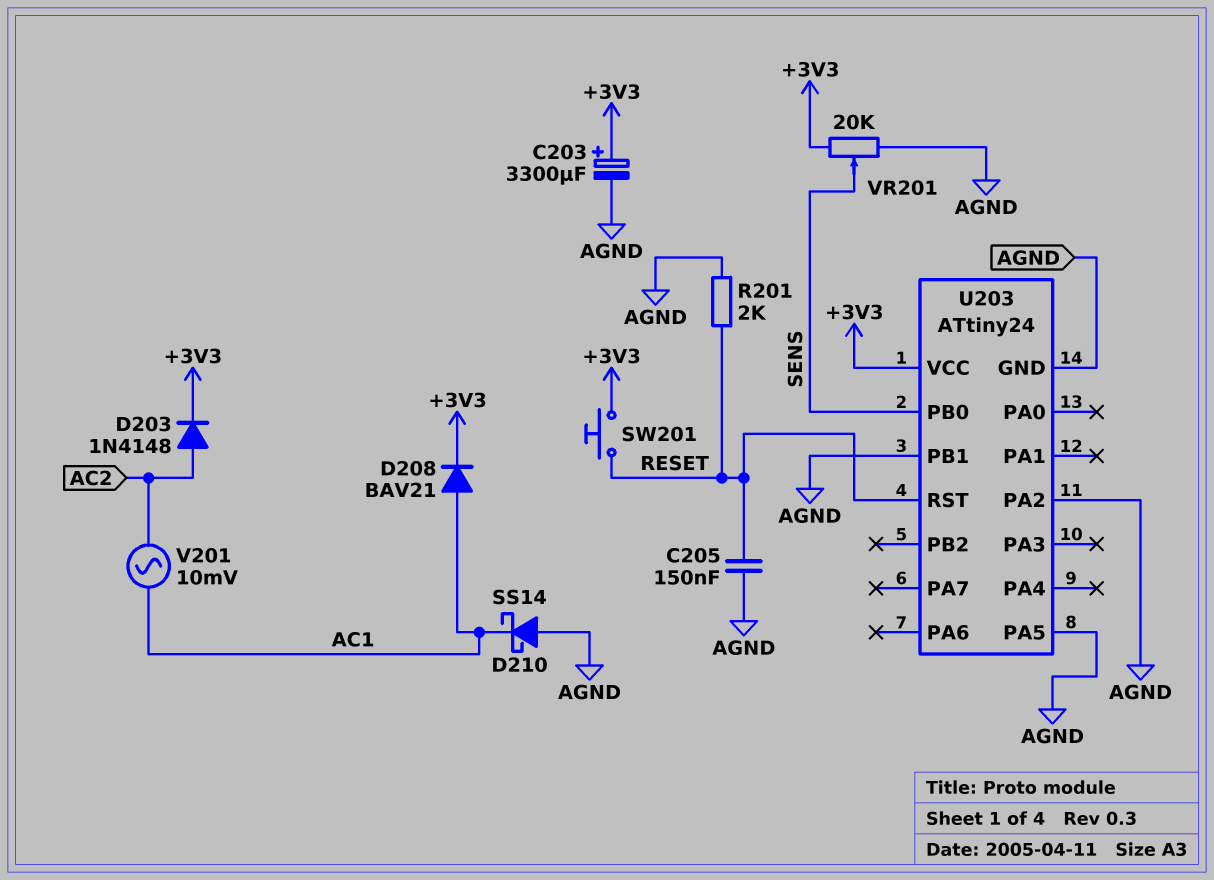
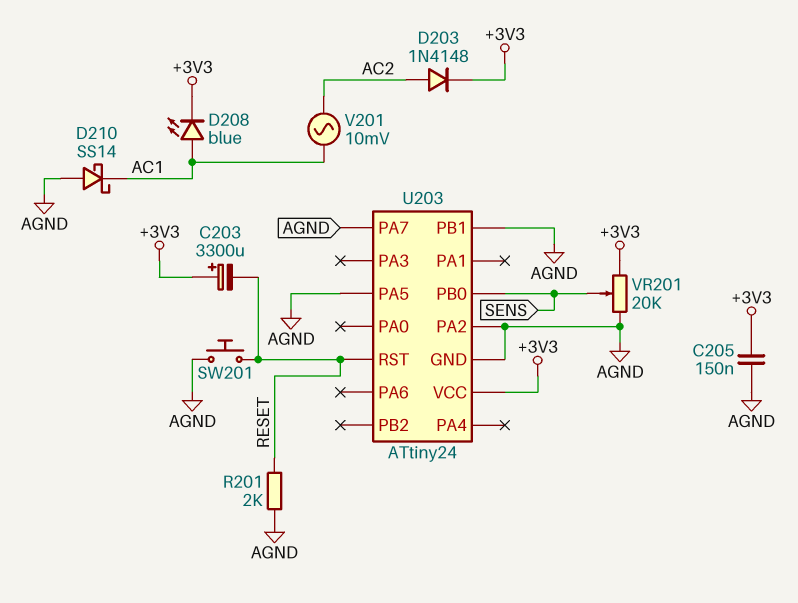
C203: 3300uF (plus +3V3, minus AGND) -> 3300uF (plus +3V3, minus RESET)
C205: 150nF (AGND, RESET) -> 150nF (+3V3, AGND)
D208: diode BAV21 (A AC1, K +3V3) -> LED blue (A AC1, K +3V3)
SW201: button (+3V3, RESET) -> button (AGND, RESET)
U203 pin PA7: none -> AGND

